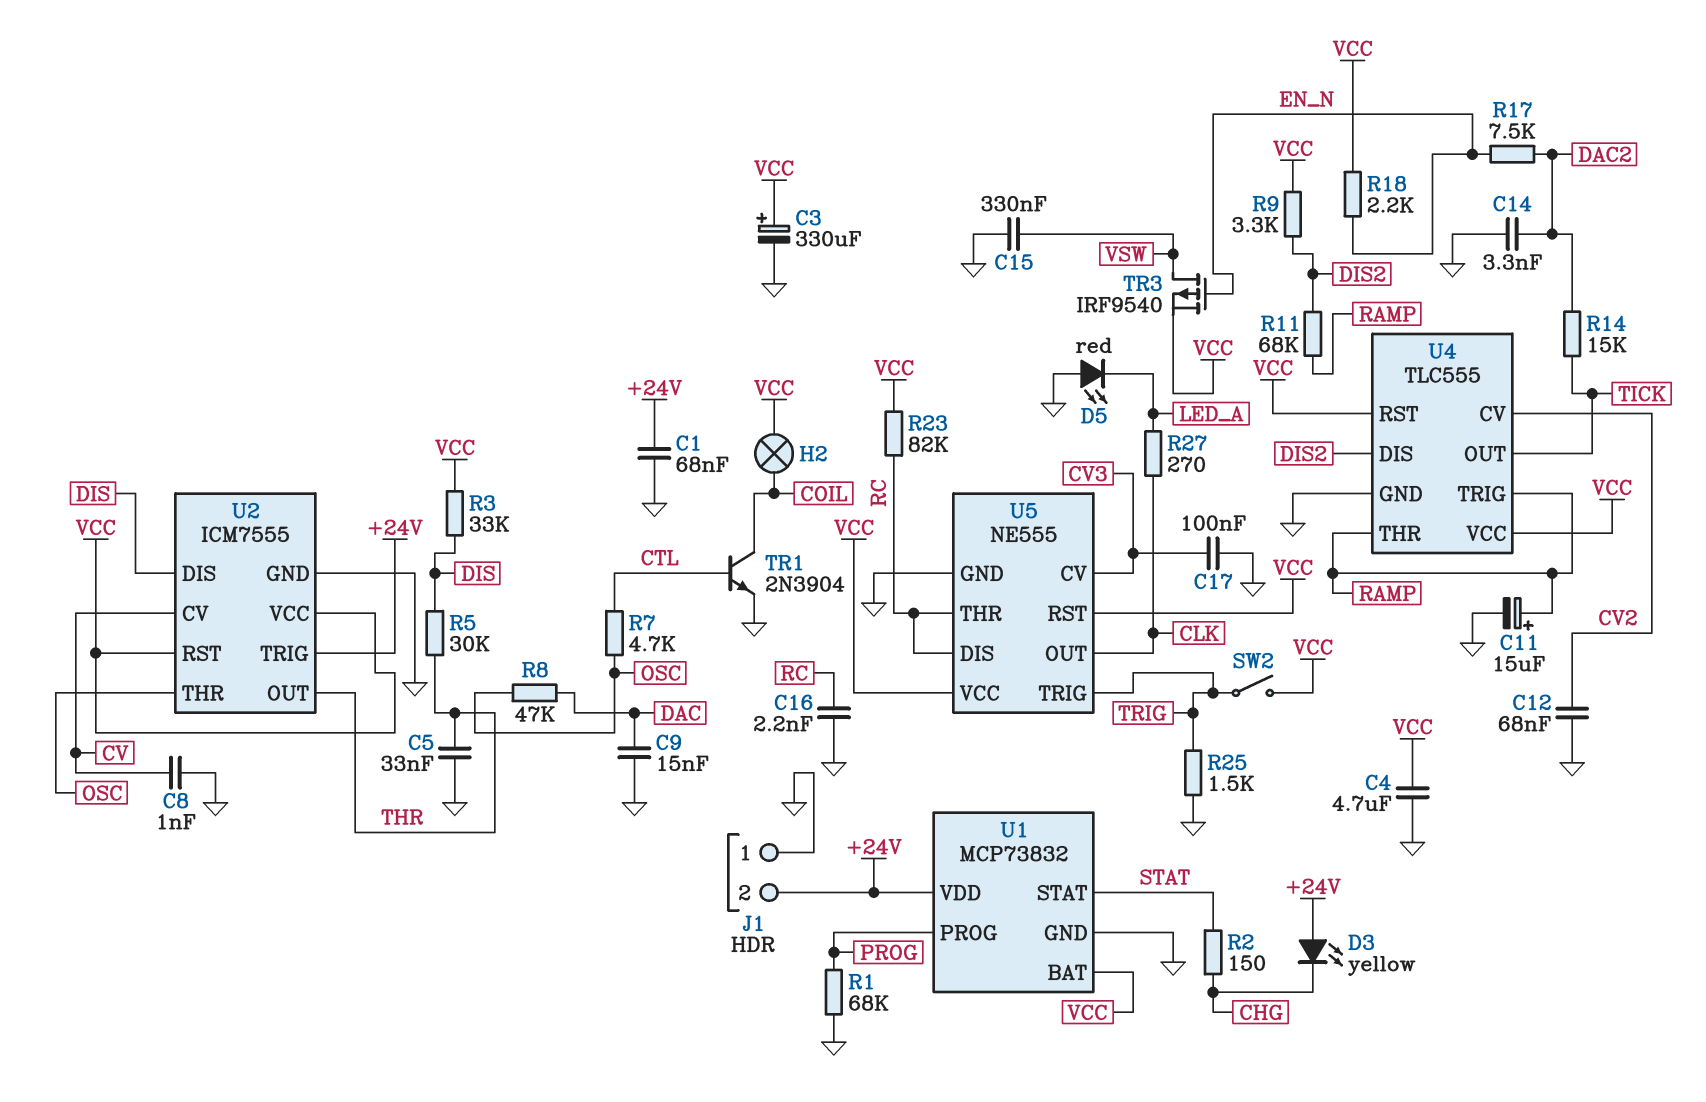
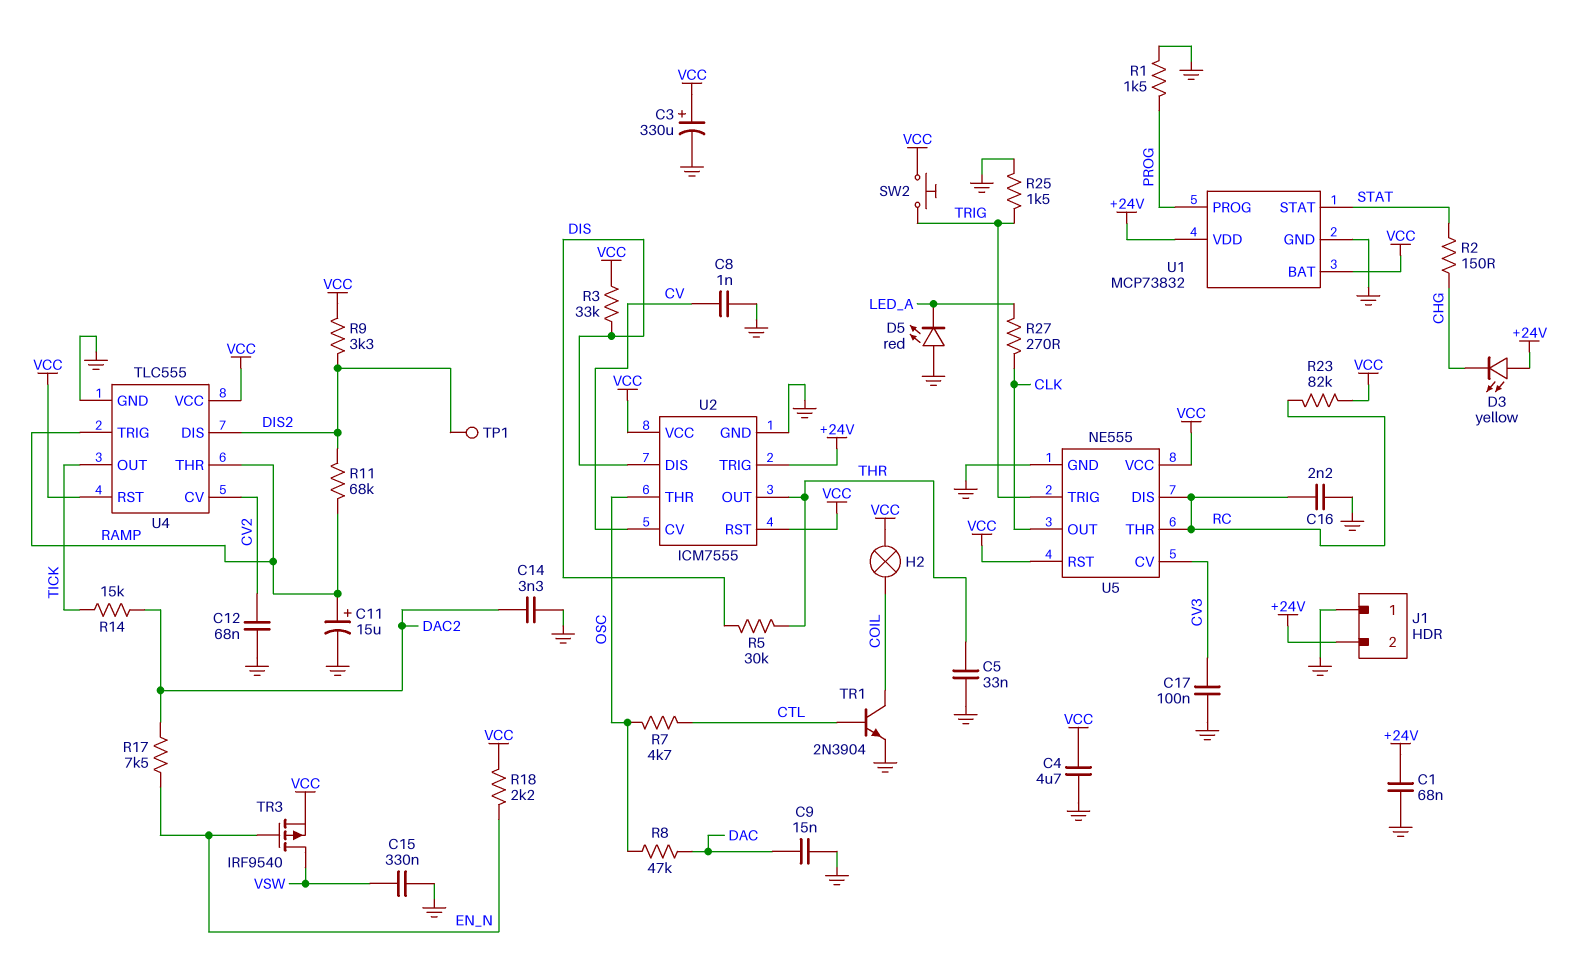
R1: 68k (GND, PROG) -> 1.5k (GND, PROG)
SW2: switch (TRIG, VCC) -> button (TRIG, VCC)
TP1: none -> test point (DIS2)

